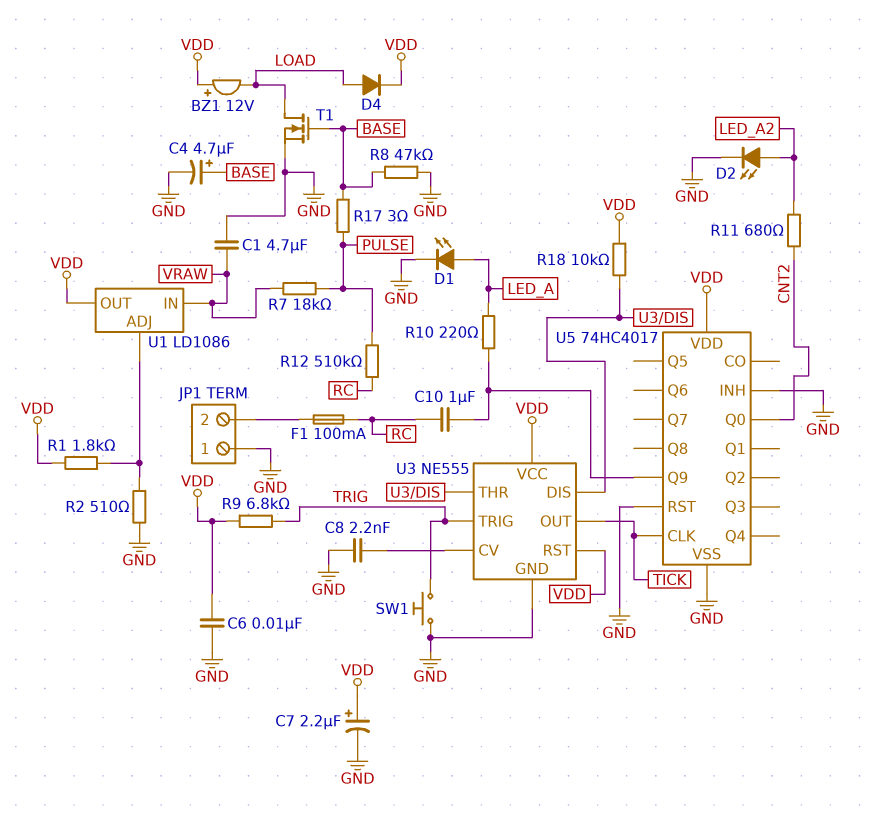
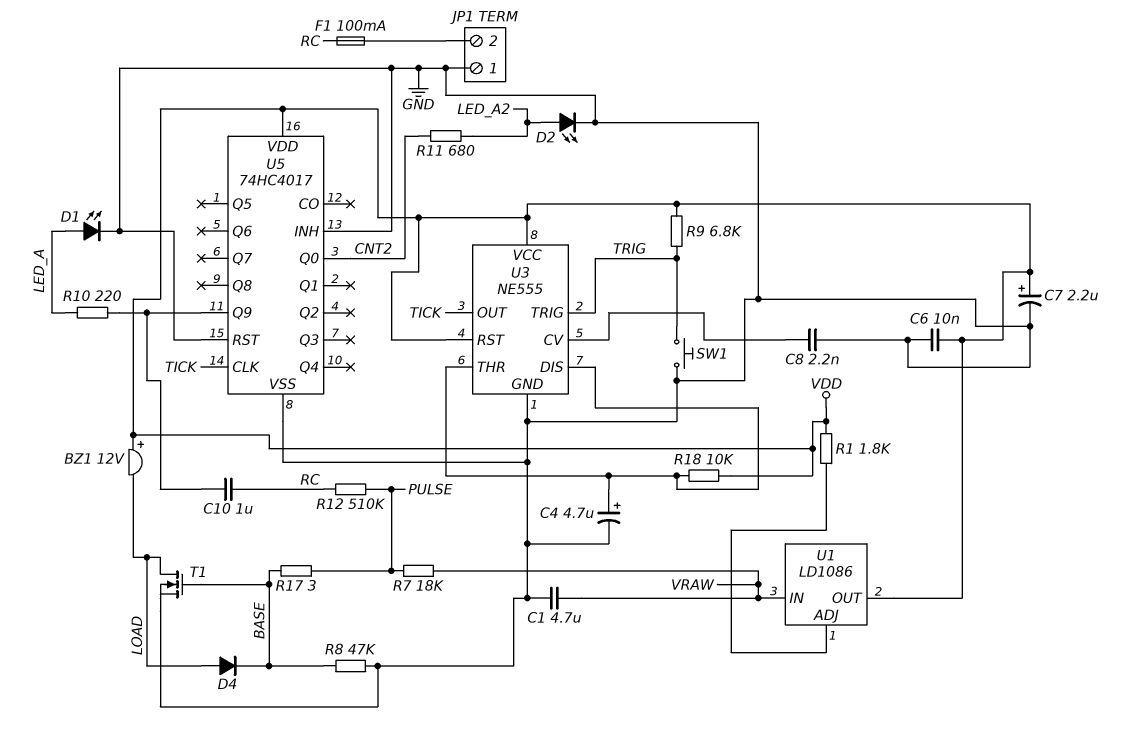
C4: 4.7uF (plus BASE, minus GND) -> 4.7uF (plus U3/DIS, minus GND)
D4: diode (A LOAD, K VDD) -> diode (A LOAD, K BASE)
R2: 510 (GND, U1/ADJ) -> none

